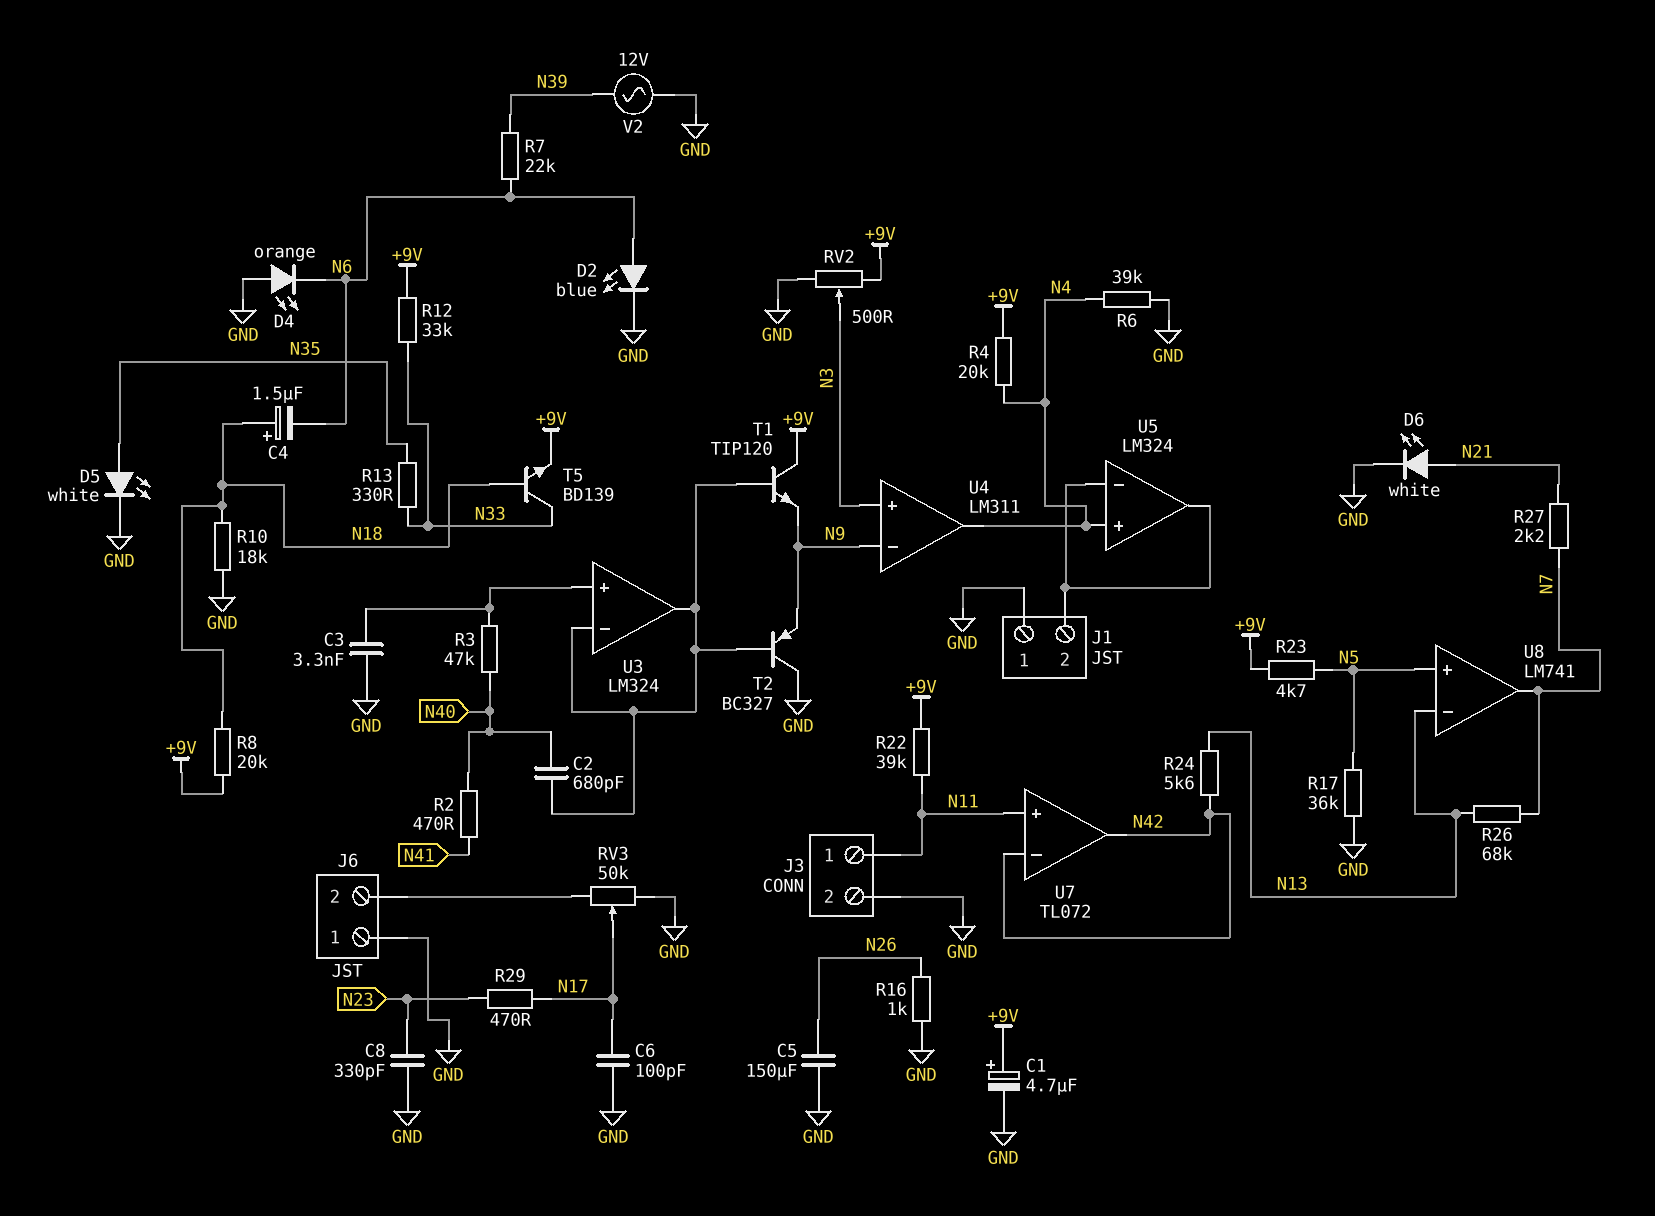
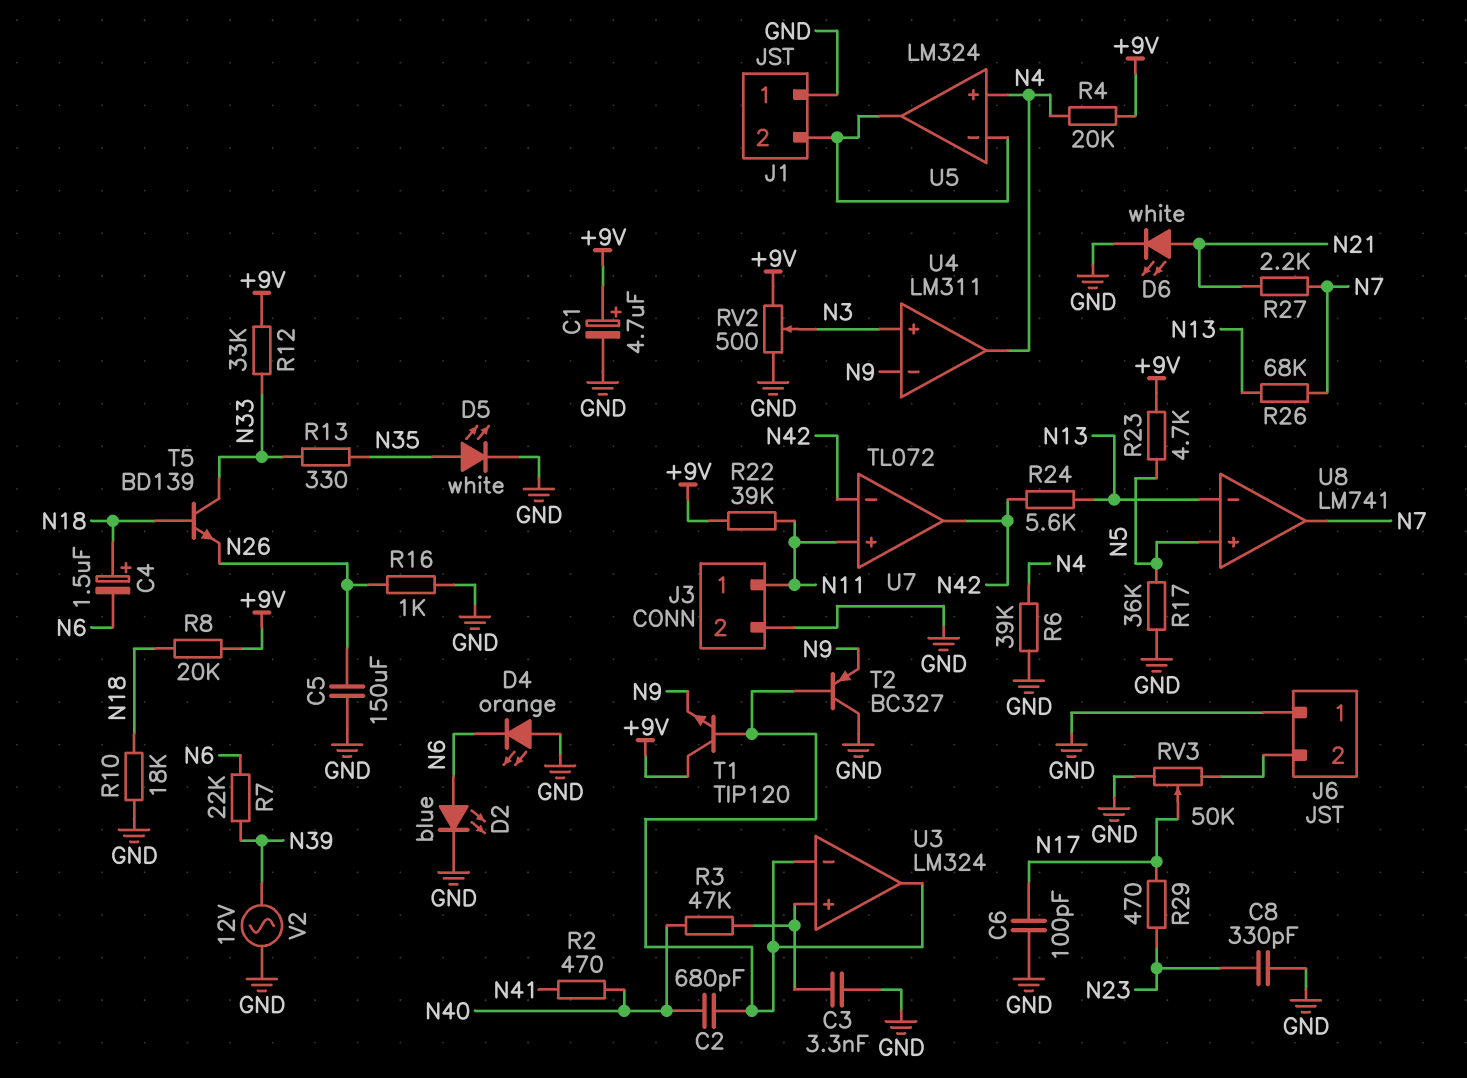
T5: NPN BD139 (B N18, C N33, E +9V) -> NPN BD139 (B N18, C N33, E N26)

